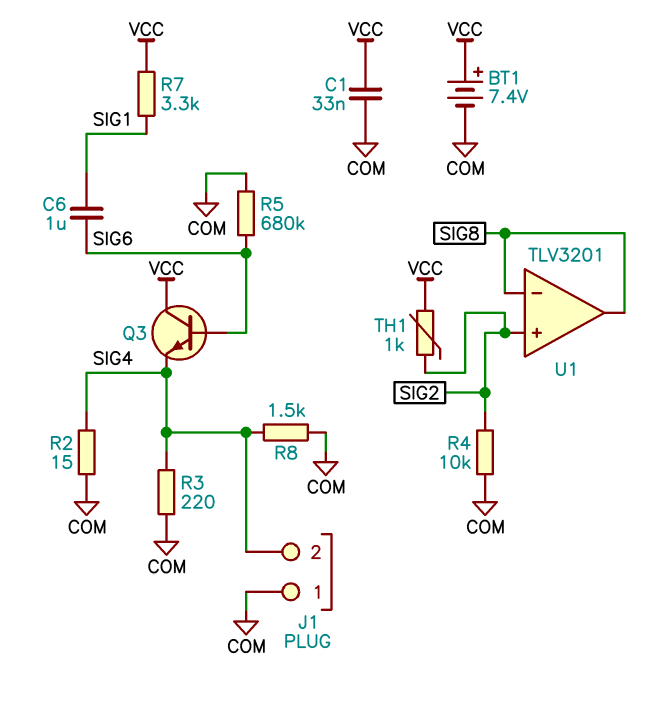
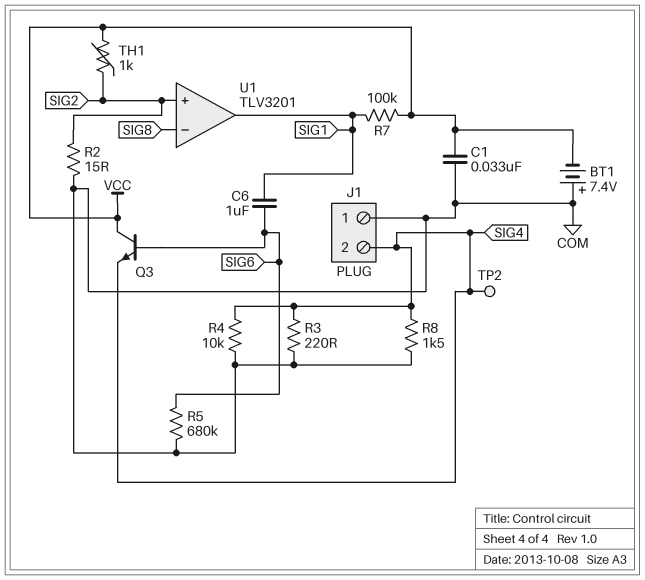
BT1: 7.4V (plus VCC, minus COM) -> 7.4V (plus COM, minus VCC)
R2: 15 (COM, SIG4) -> 15 (COM, SIG2)
R4: 10k (COM, SIG2) -> 10k (COM, SIG4)
R7: 3.3k (SIG1, VCC) -> 100k (SIG1, VCC)
TP2: none -> test point (SIG4)
U1 pin out: SIG8 -> SIG1

